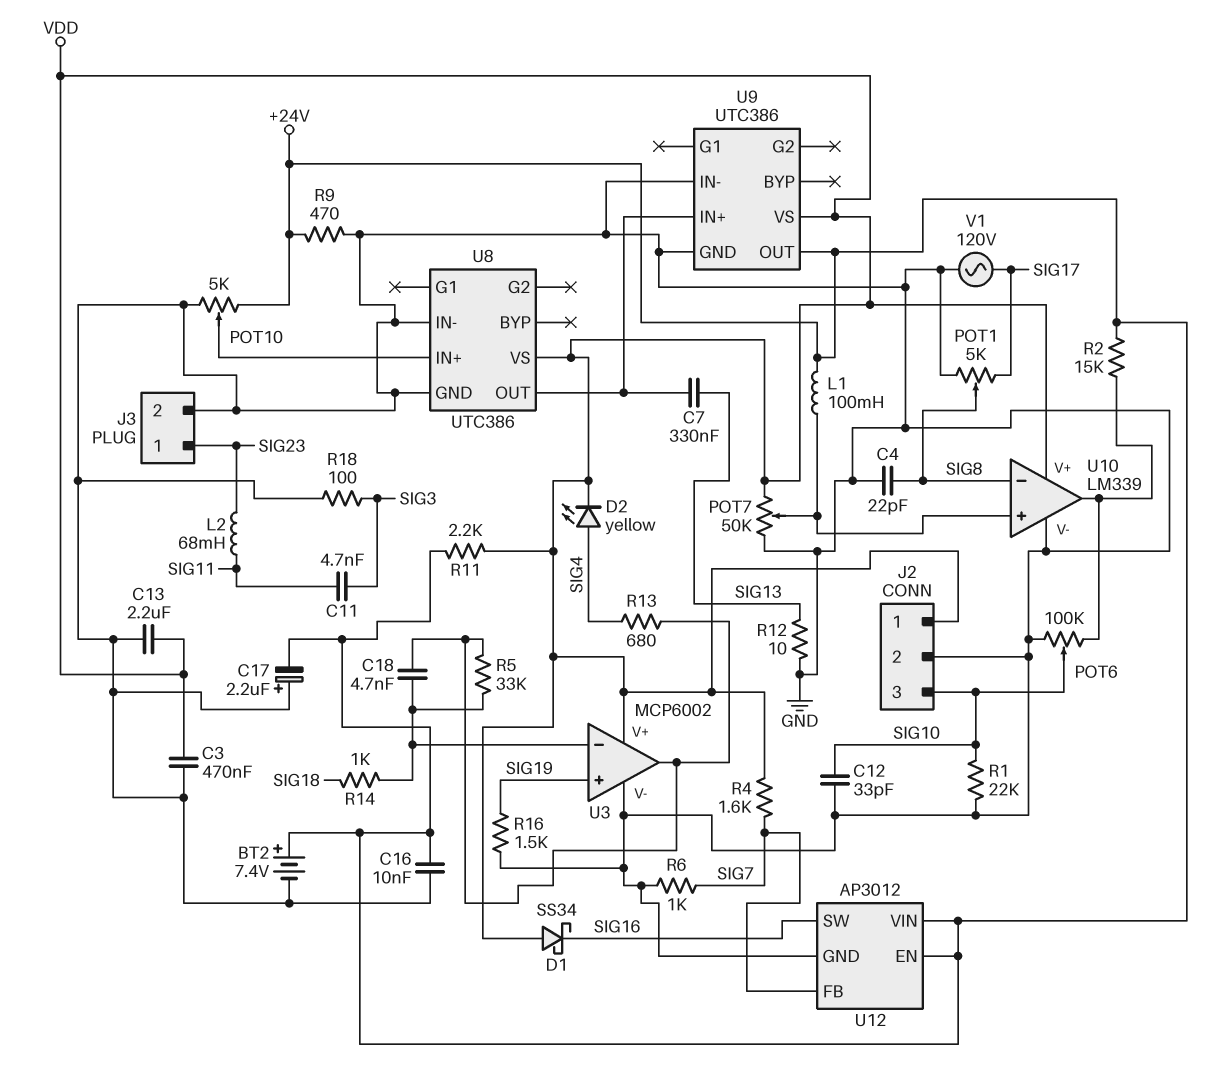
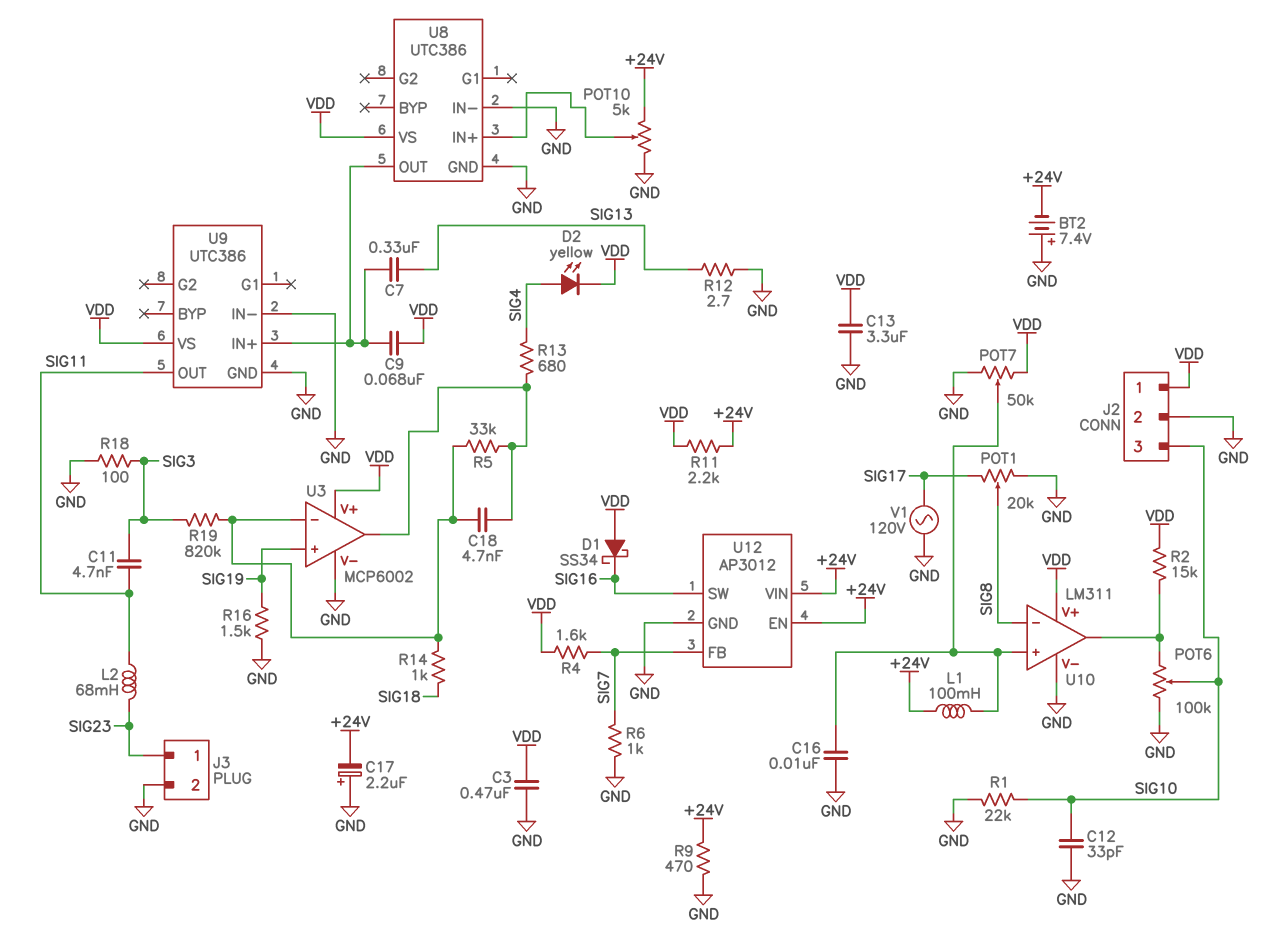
BT2: 7.4V (plus +24V, minus GND) -> 7.4V (plus GND, minus +24V)
C4: 22pF (GND, SIG8) -> none
C9: none -> 68nF (U8/OUT, VDD)
C13: 2.2uF (GND, VDD) -> 3.3uF (GND, VDD)
C16: 10nF (+24V, GND) -> 10nF (GND, U10/in+)
POT1: 5k (GND, SIG17, wiper SIG8) -> 20k (GND, SIG17, wiper SIG8)
R2: 15k (+24V, U10/out) -> 15k (U10/out, VDD)
R12: 10 (GND, SIG13) -> 2.7 (GND, SIG13)
R19: none -> 820k (SIG3, U3/in-)
U9 pin OUT: +24V -> SIG11
U10: LM339 -> LM311

